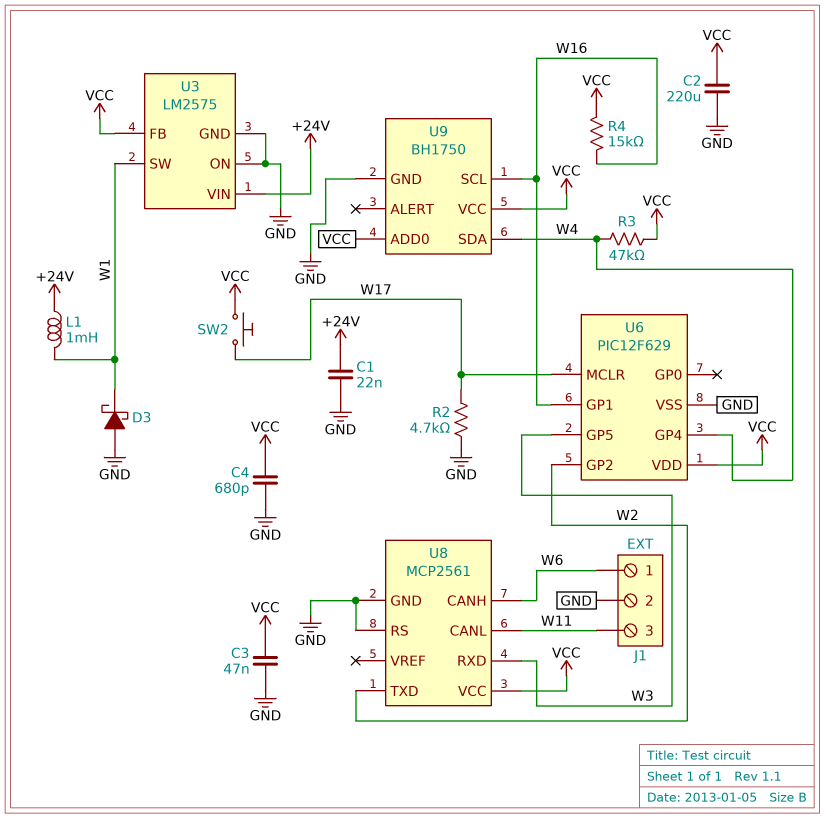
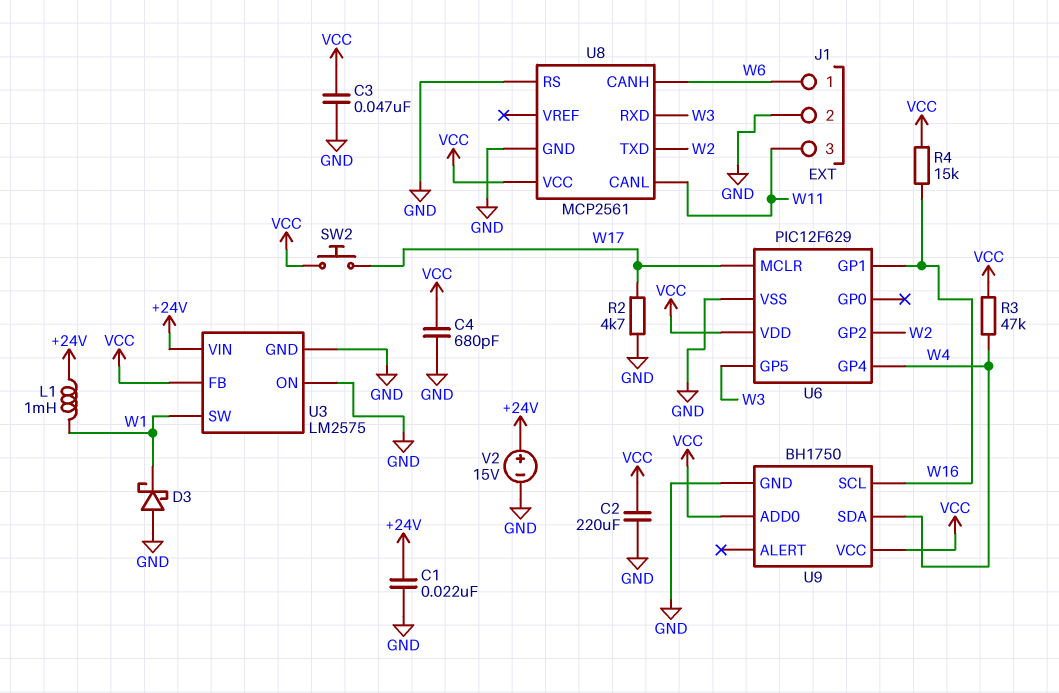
V2: none -> 15V (plus +24V, minus GND)

